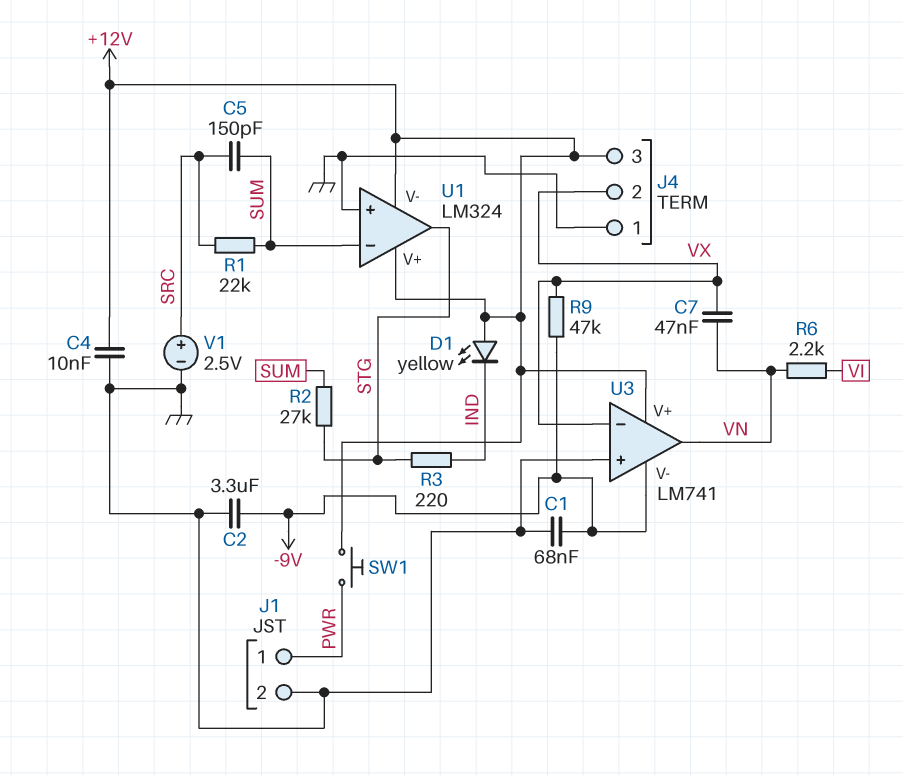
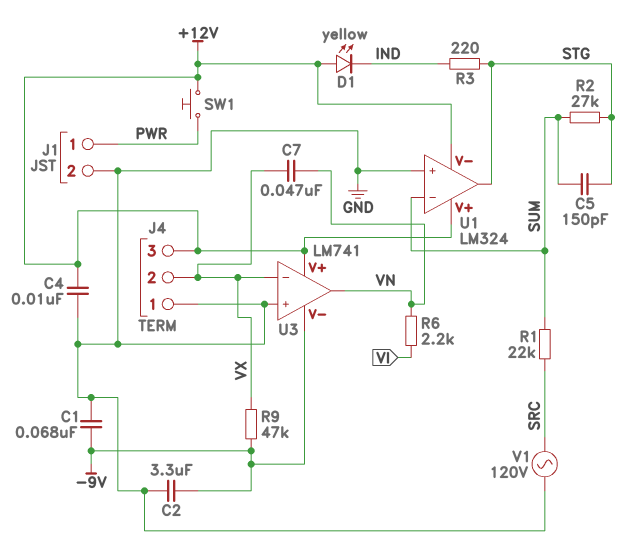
C5: 150pF (SRC, SUM) -> 150pF (STG, SUM)
V1: 2.5V (plus SRC, minus GND) -> AC 120V (GND, SRC)

